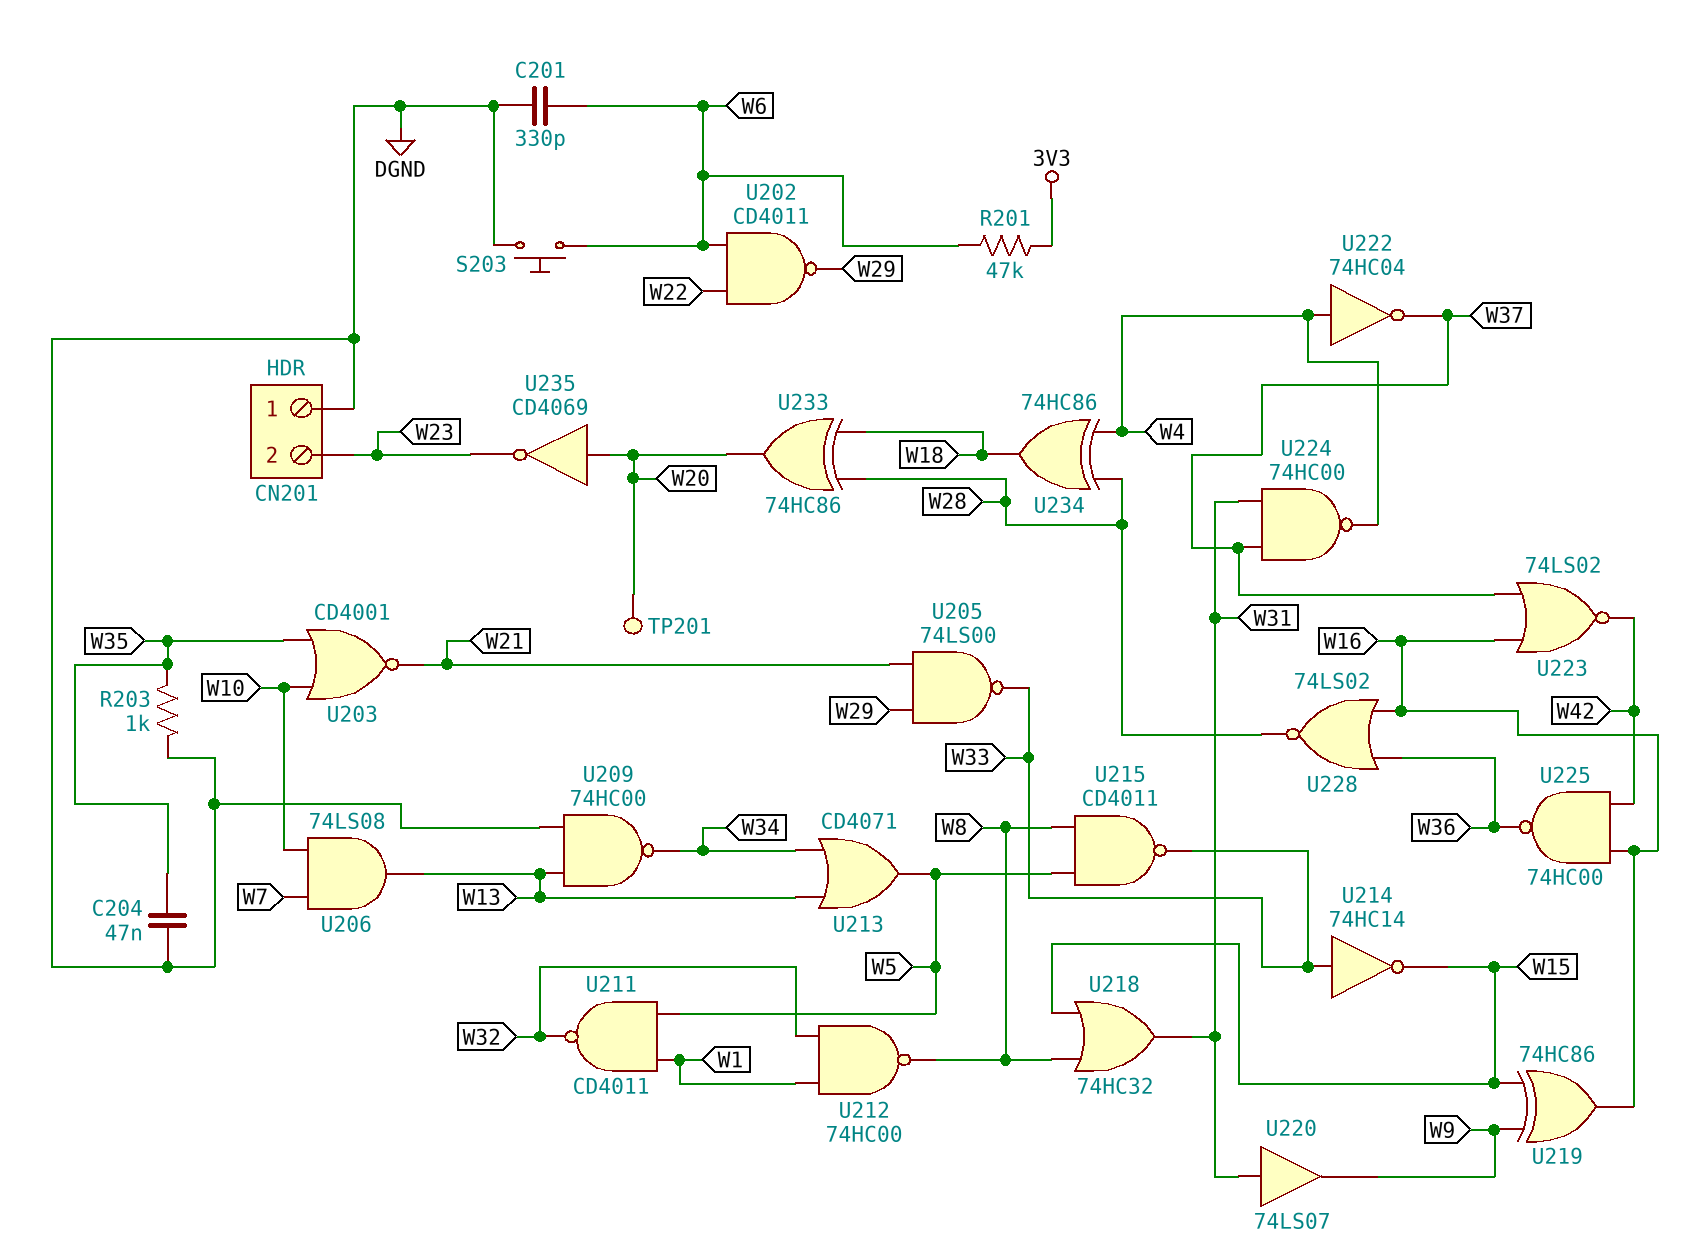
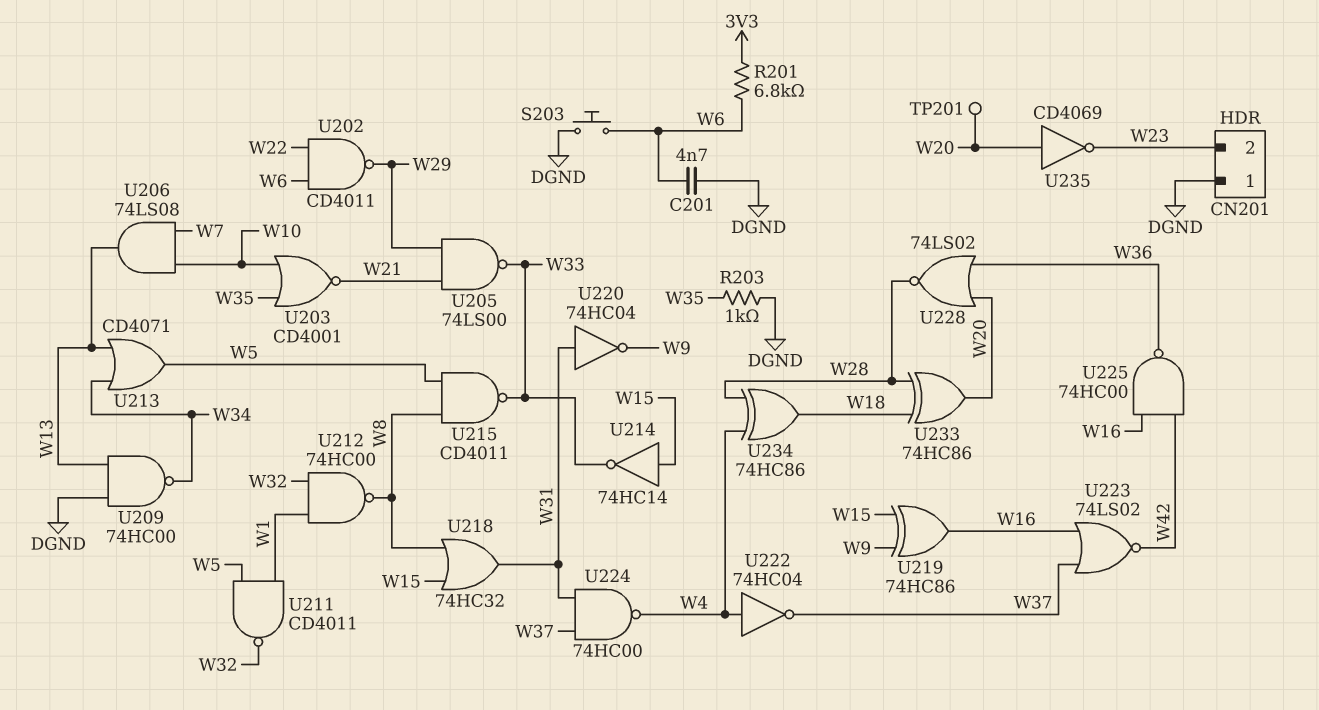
C201: 330pF (DGND, W6) -> 4.7nF (DGND, W6)
C204: 47nF (DGND, W35) -> none
R201: 47k (3V3, W6) -> 6.8k (3V3, W6)
U214: NOT 74HC14 (in W33, out W15) -> NOT 74HC14 (in W15, out W33)
U220: buffer 74LS07 (in W31, out W9) -> NOT 74HC04 (in W31, out W9)
U228: NOR 74LS02 (in W16, in W36, out W28) -> NOR 74LS02 (in W20, in W36, out W28)

